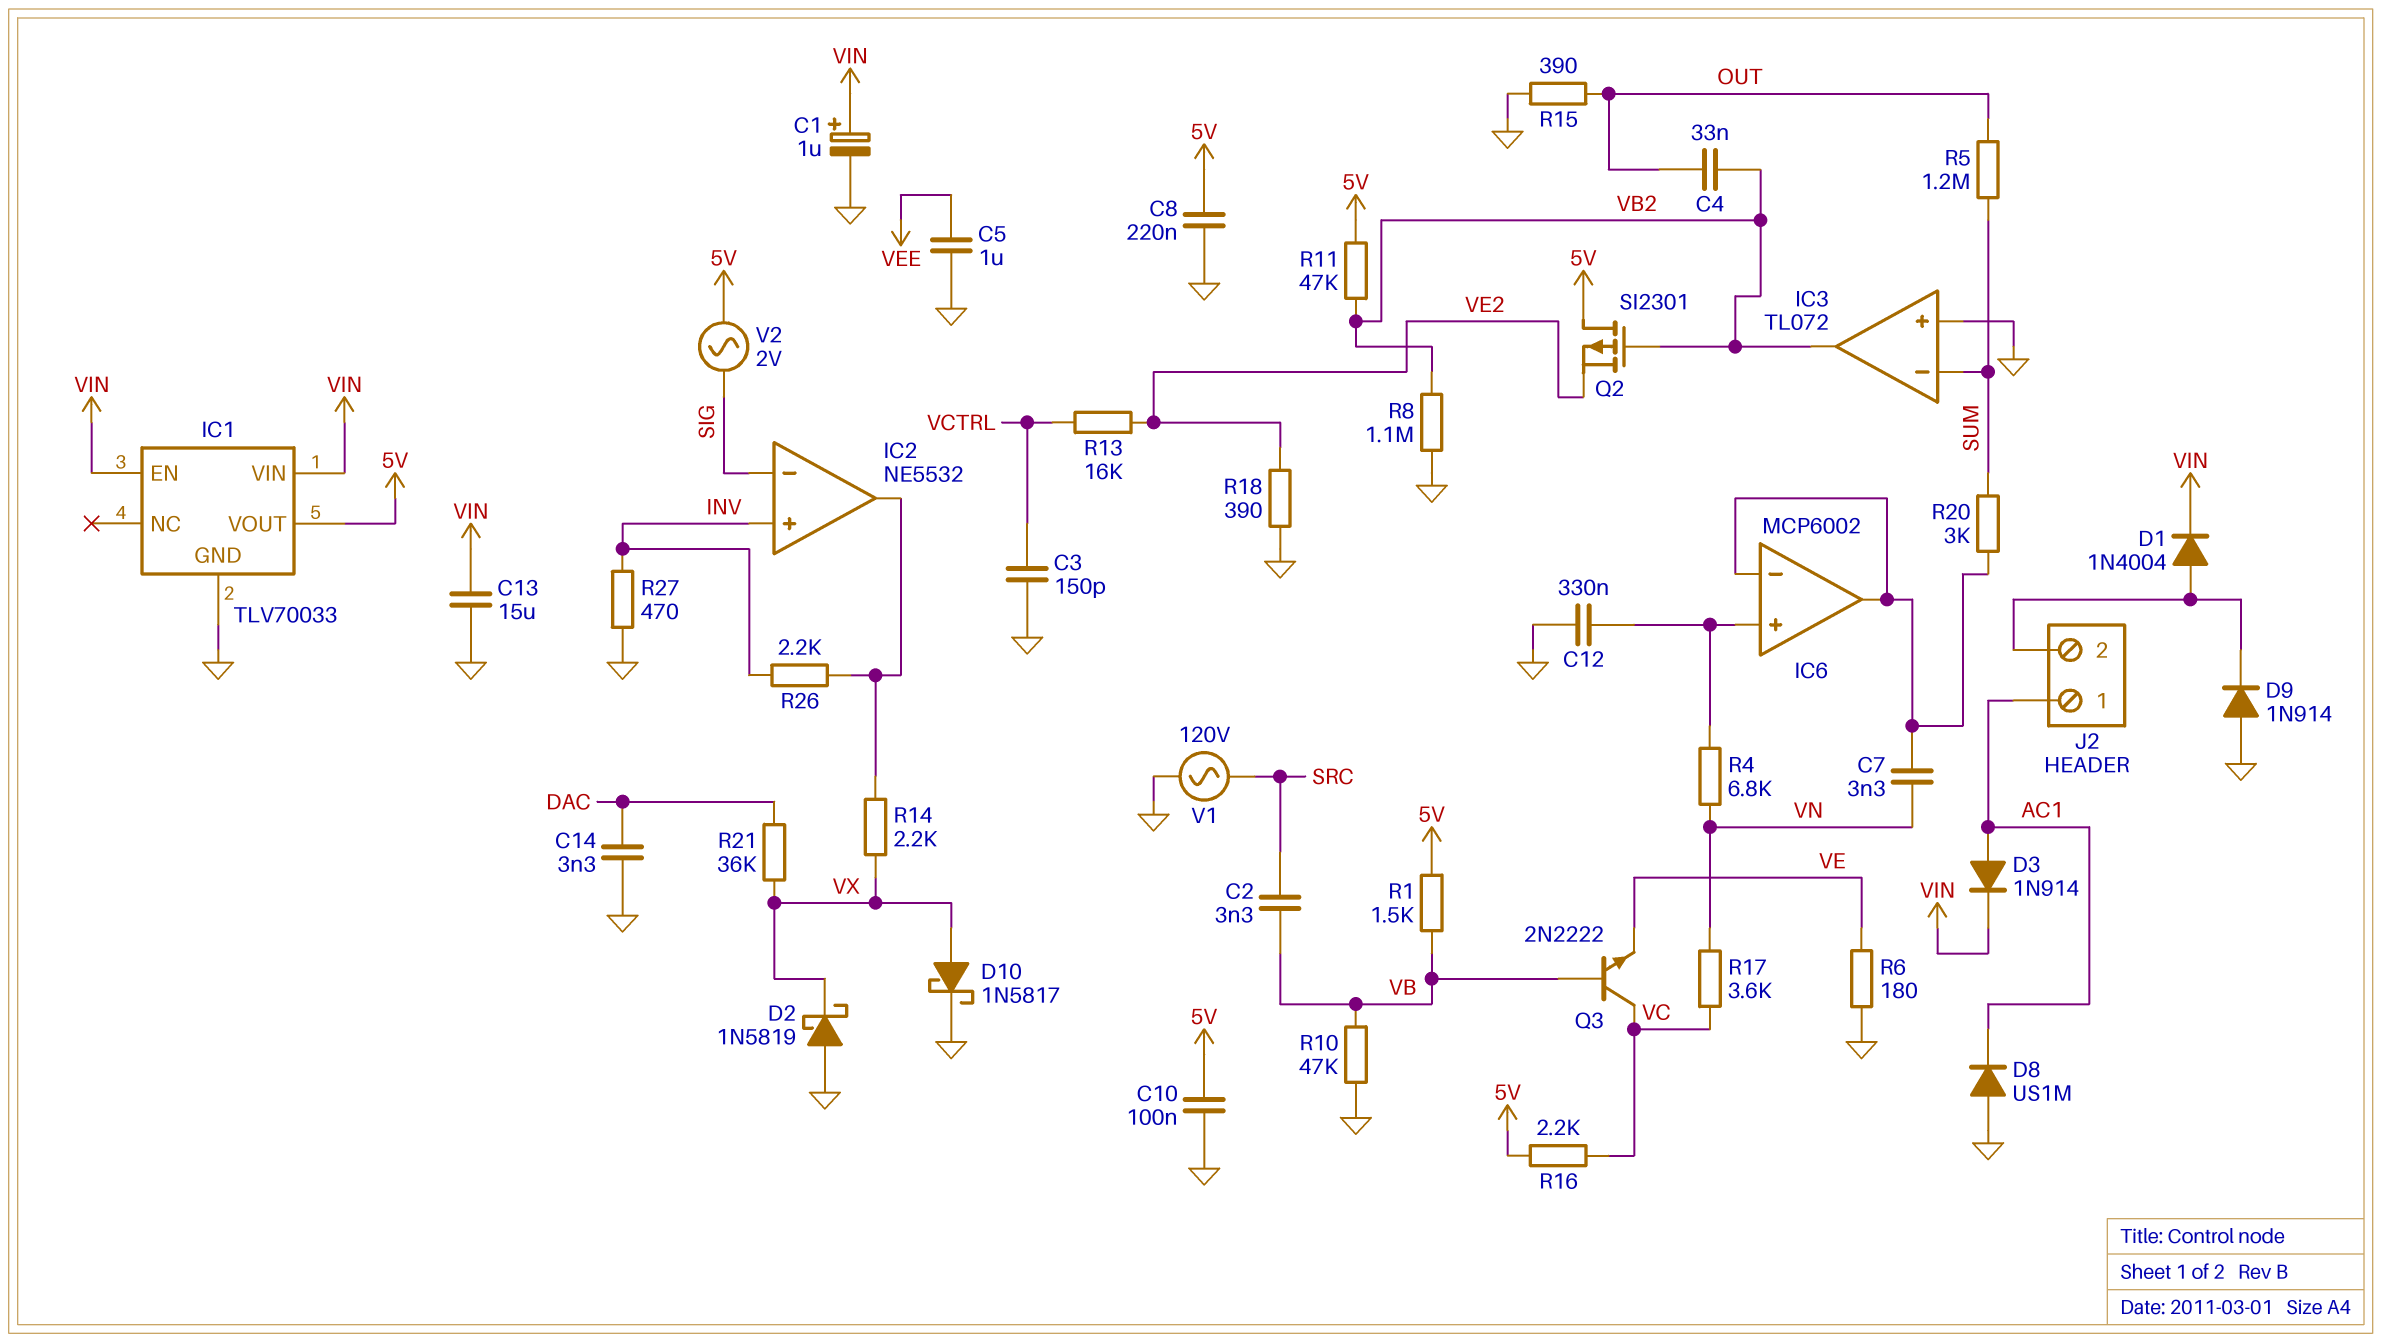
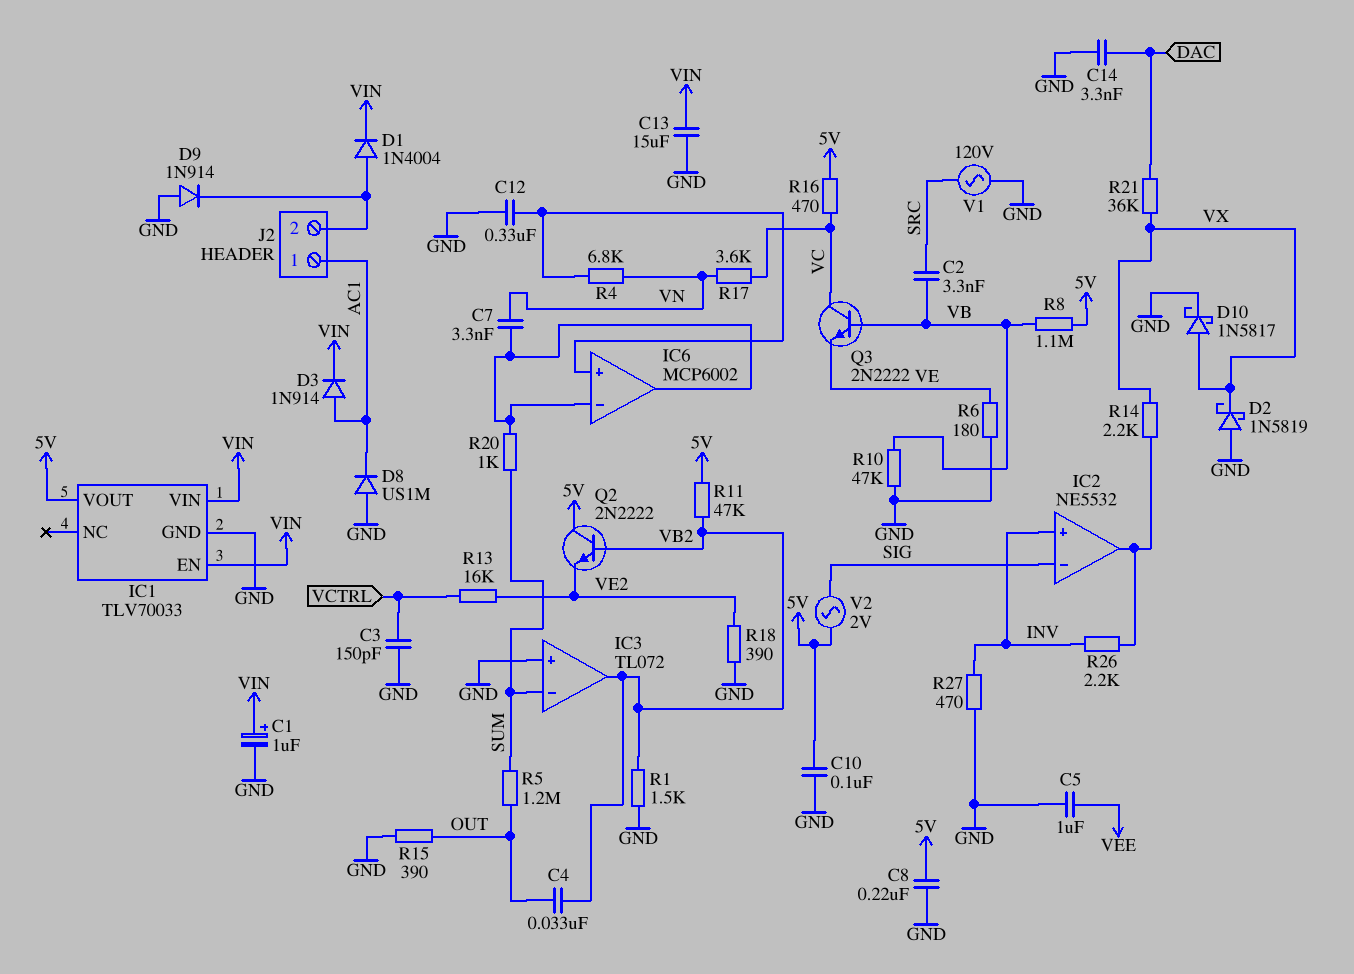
Q2: PMOS SI2301 (G VB2, D 5V, S VE2) -> NPN 2N2222 (B VB2, C 5V, E VE2)
R1: 1.5k (5V, VB) -> 1.5k (GND, VB2)
R8: 1.1M (GND, VB2) -> 1.1M (5V, VB)
R16: 2.2k (5V, VC) -> 470 (5V, VC)
R20: 3k (IC6/in-, SUM) -> 1k (IC6/in-, SUM)

